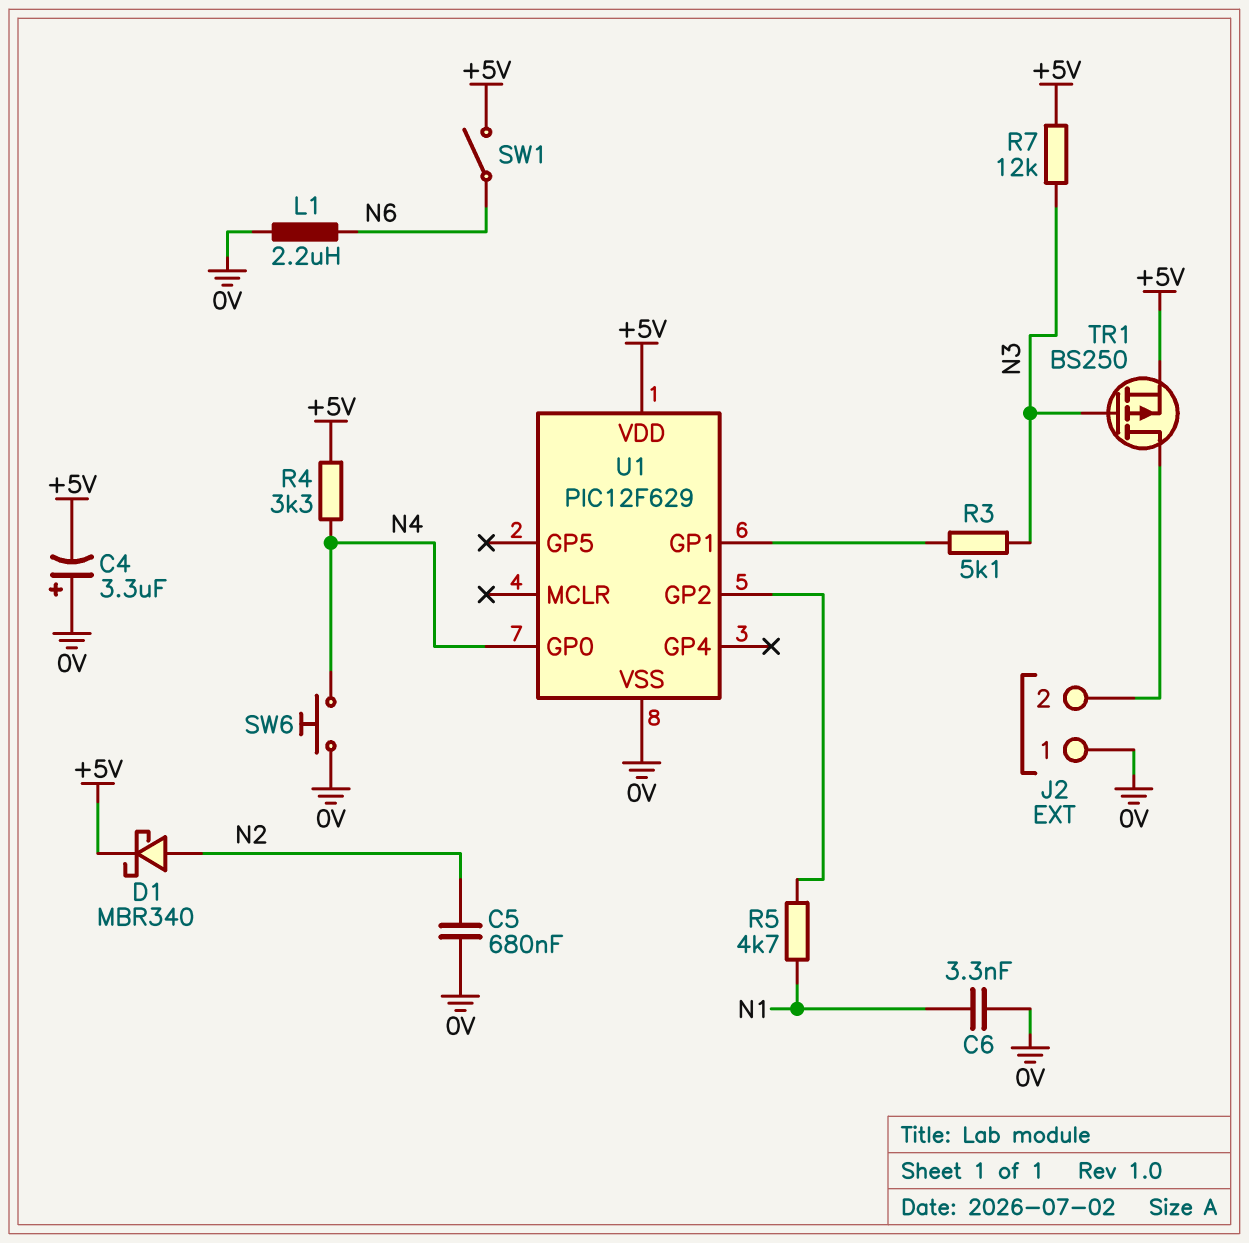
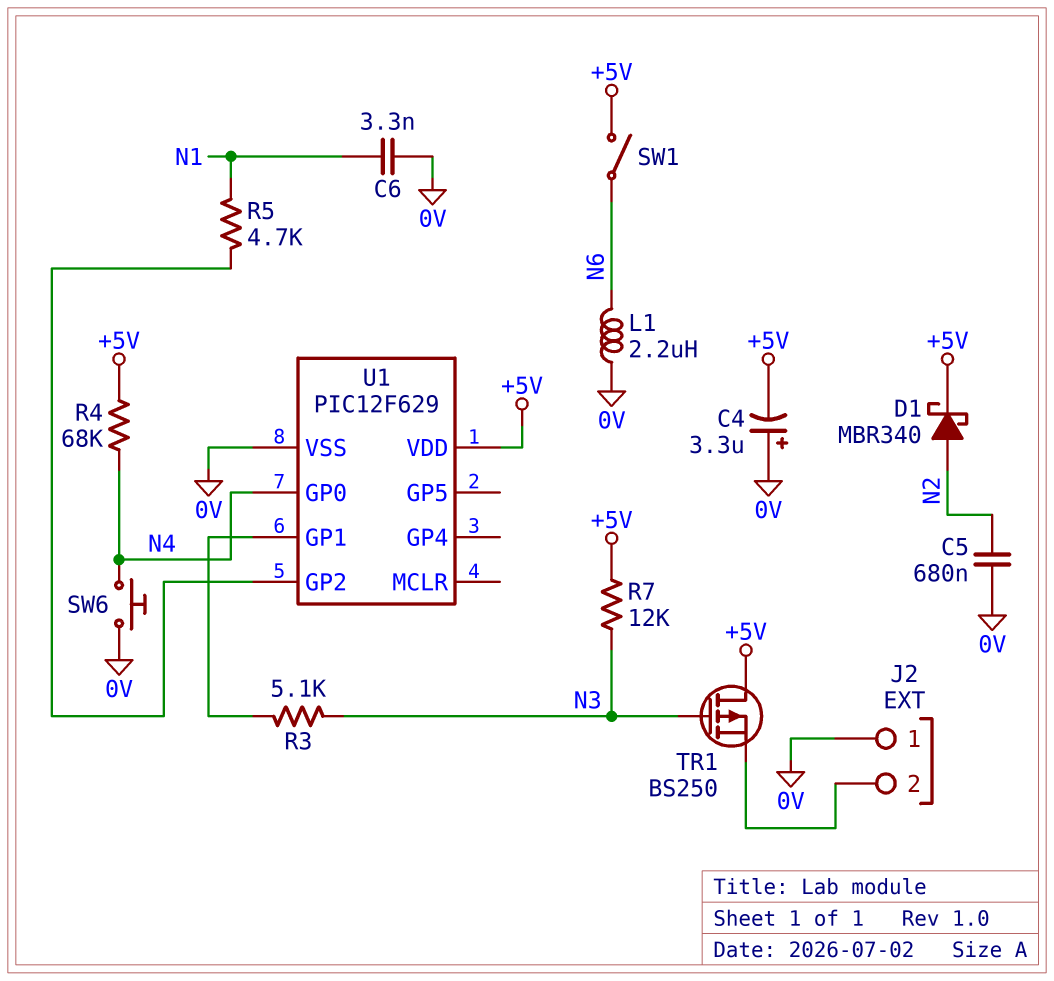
R4: 3.3k (+5V, N4) -> 68k (+5V, N4)
TR1: PMOS BS250 (G N3, D J2/2, S +5V) -> PMOS BS250 (G N3, D +5V, S J2/2)

